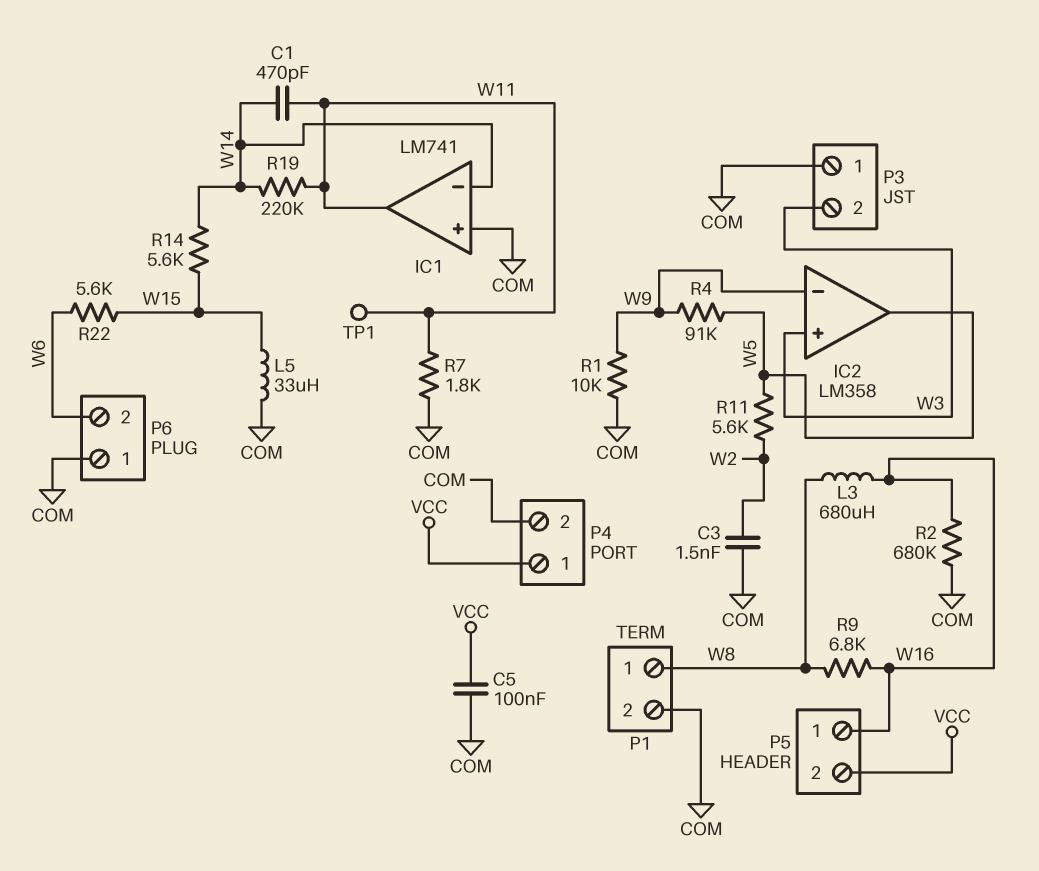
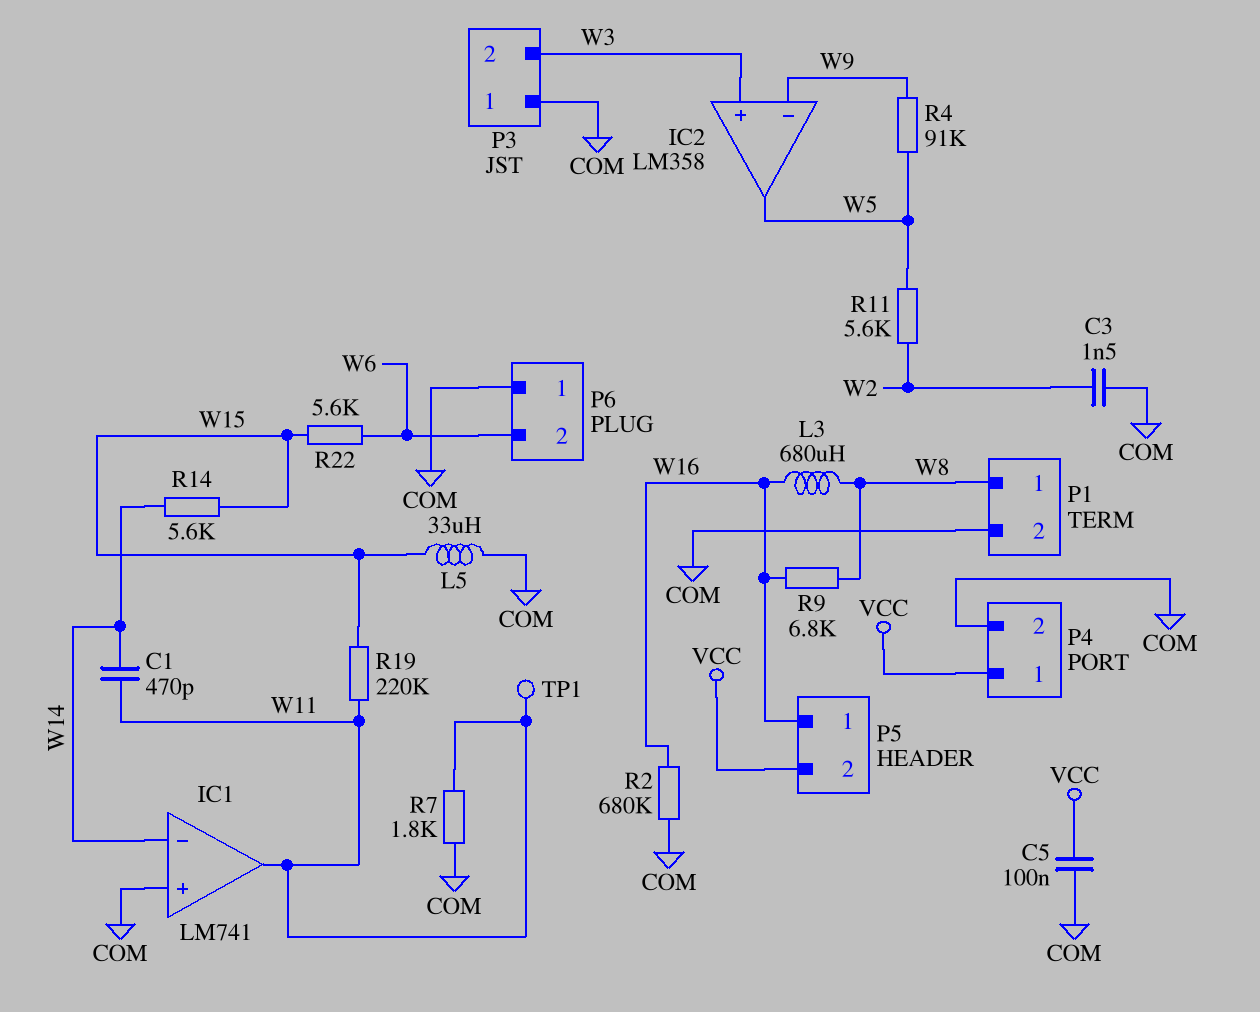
R1: 10k (COM, W9) -> none
R19: 220k (W11, W14) -> 220k (W11, W15)

